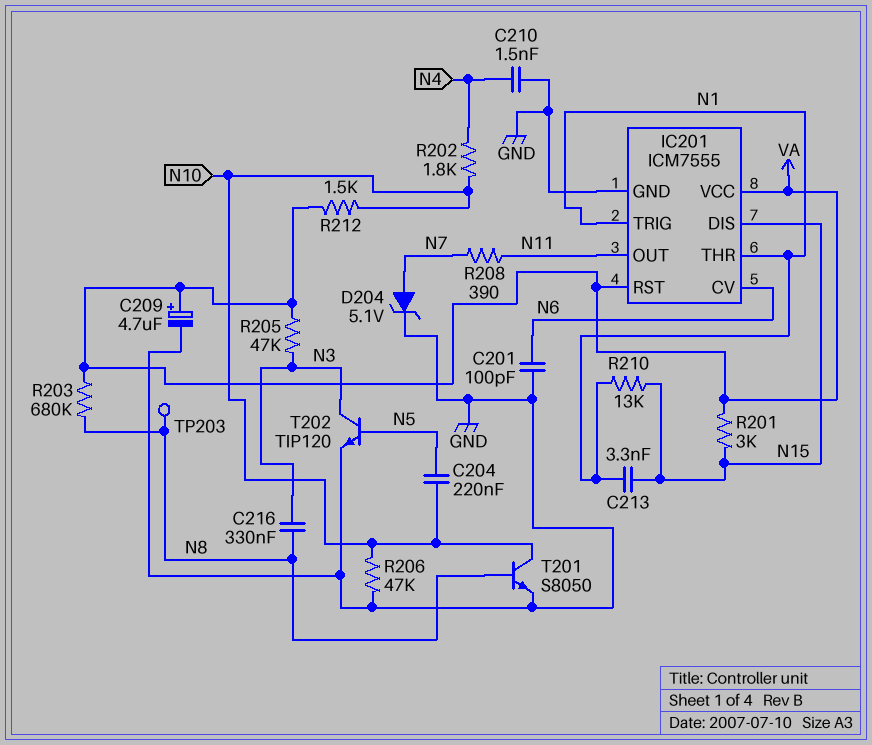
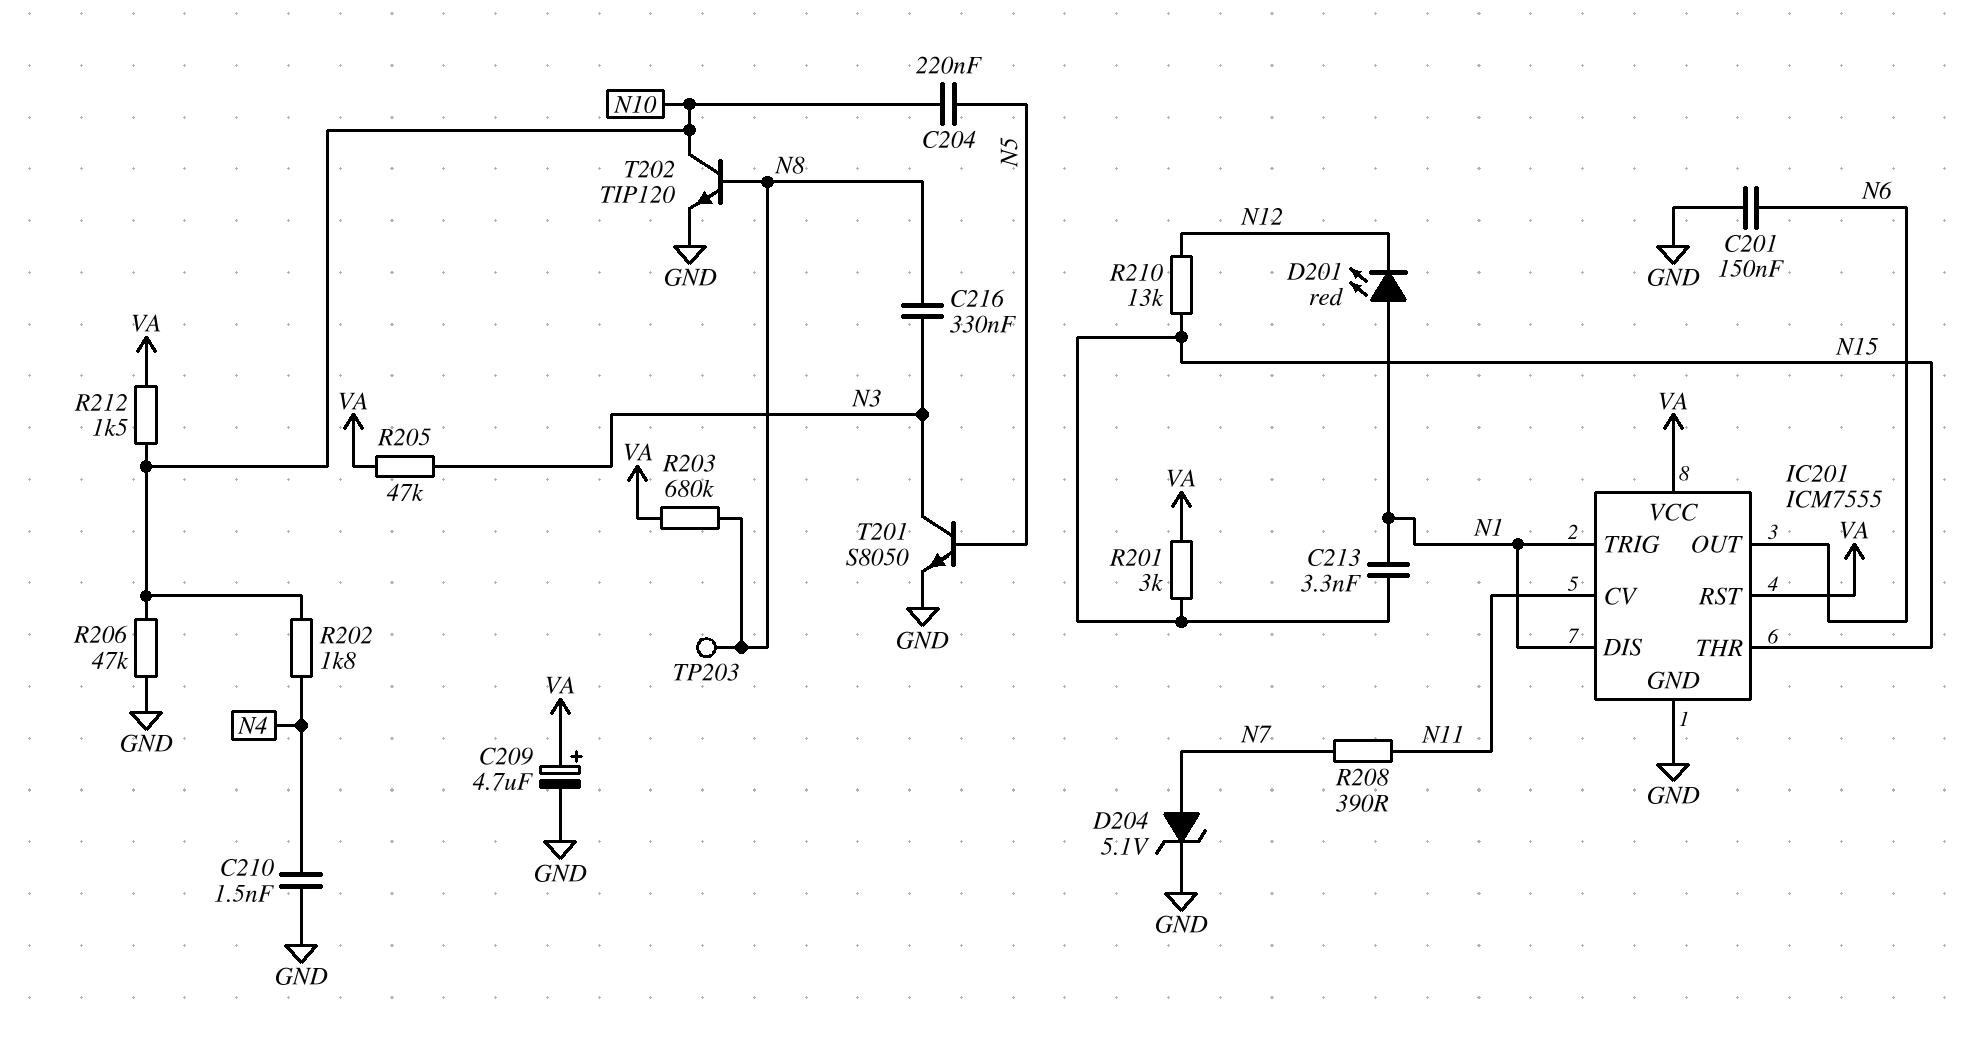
C201: 100pF (GND, N6) -> 150nF (GND, N6)
D201: none -> LED red (A N1, K N12)
IC201 pin CV: N6 -> N11
IC201 pin DIS: N15 -> N1
IC201 pin OUT: N11 -> N6
IC201 pin THR: N1 -> N15
R210: 13k (N1, N15) -> 13k (N12, N15)
T201: NPN S8050 (B N8, C N10, E GND) -> NPN S8050 (B N5, C N3, E GND)
T202: NPN TIP120 (B N5, C N3, E GND) -> NPN TIP120 (B N8, C N10, E GND)

